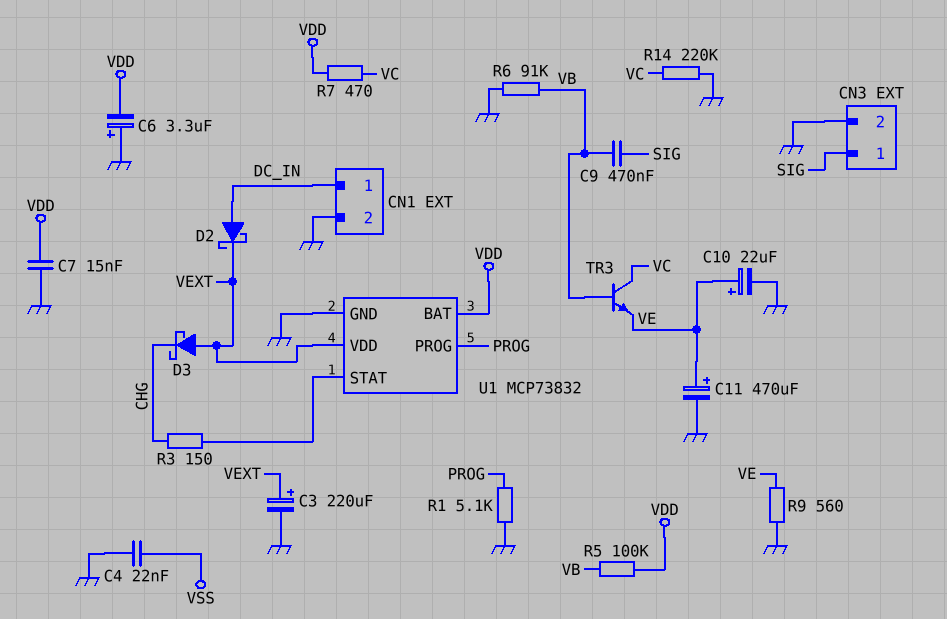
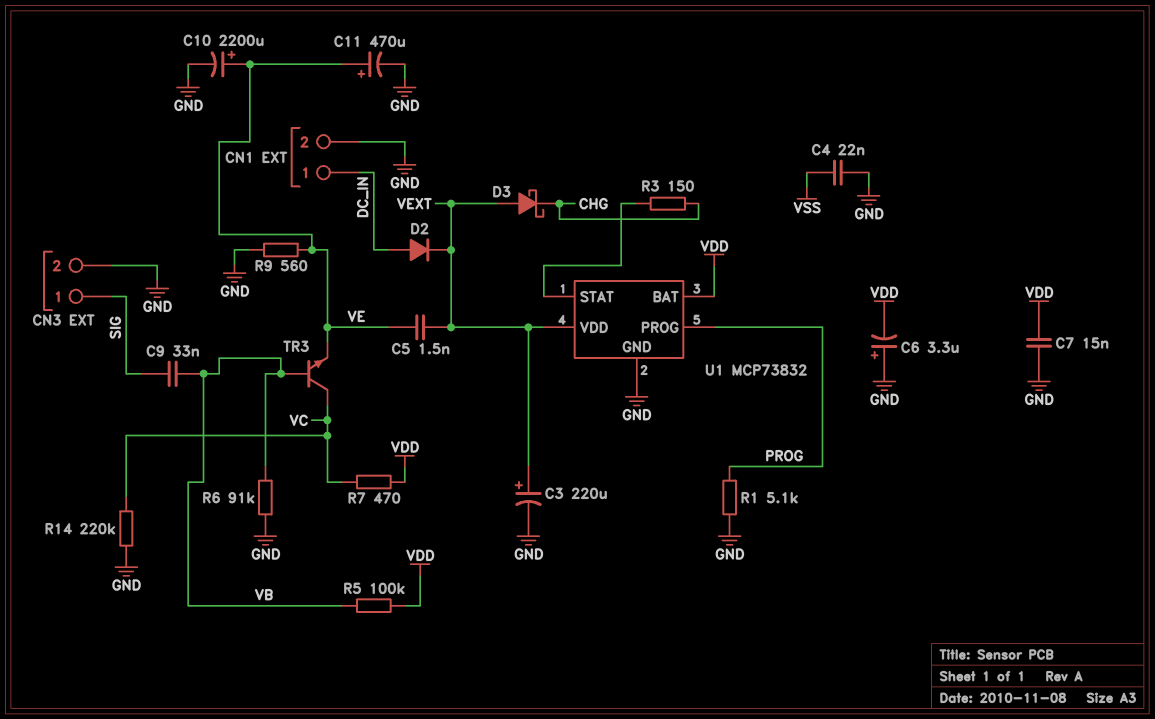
C5: none -> 1.5nF (VE, VEXT)
C9: 470nF (SIG, VB) -> 33nF (SIG, VB)
C10: 22uF (plus VE, minus GND) -> 2200uF (plus VE, minus GND)
D2: schottky (A DC_IN, K VEXT) -> diode (A DC_IN, K VEXT)

